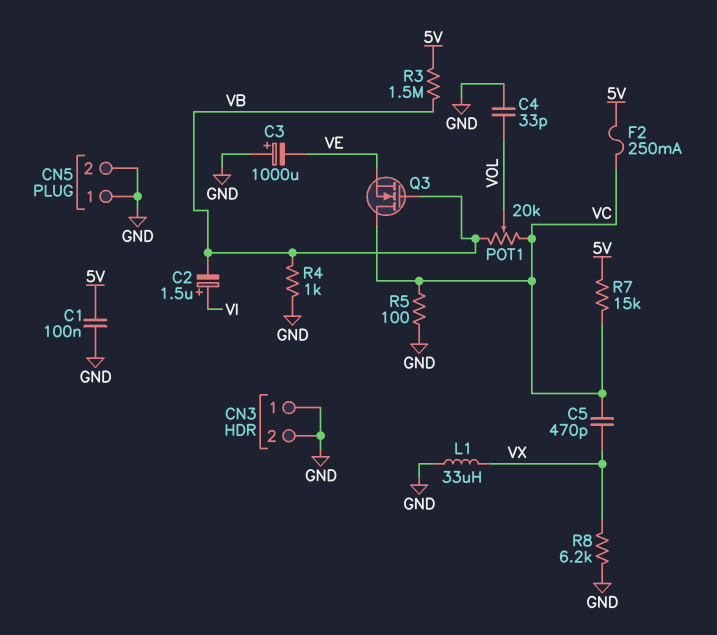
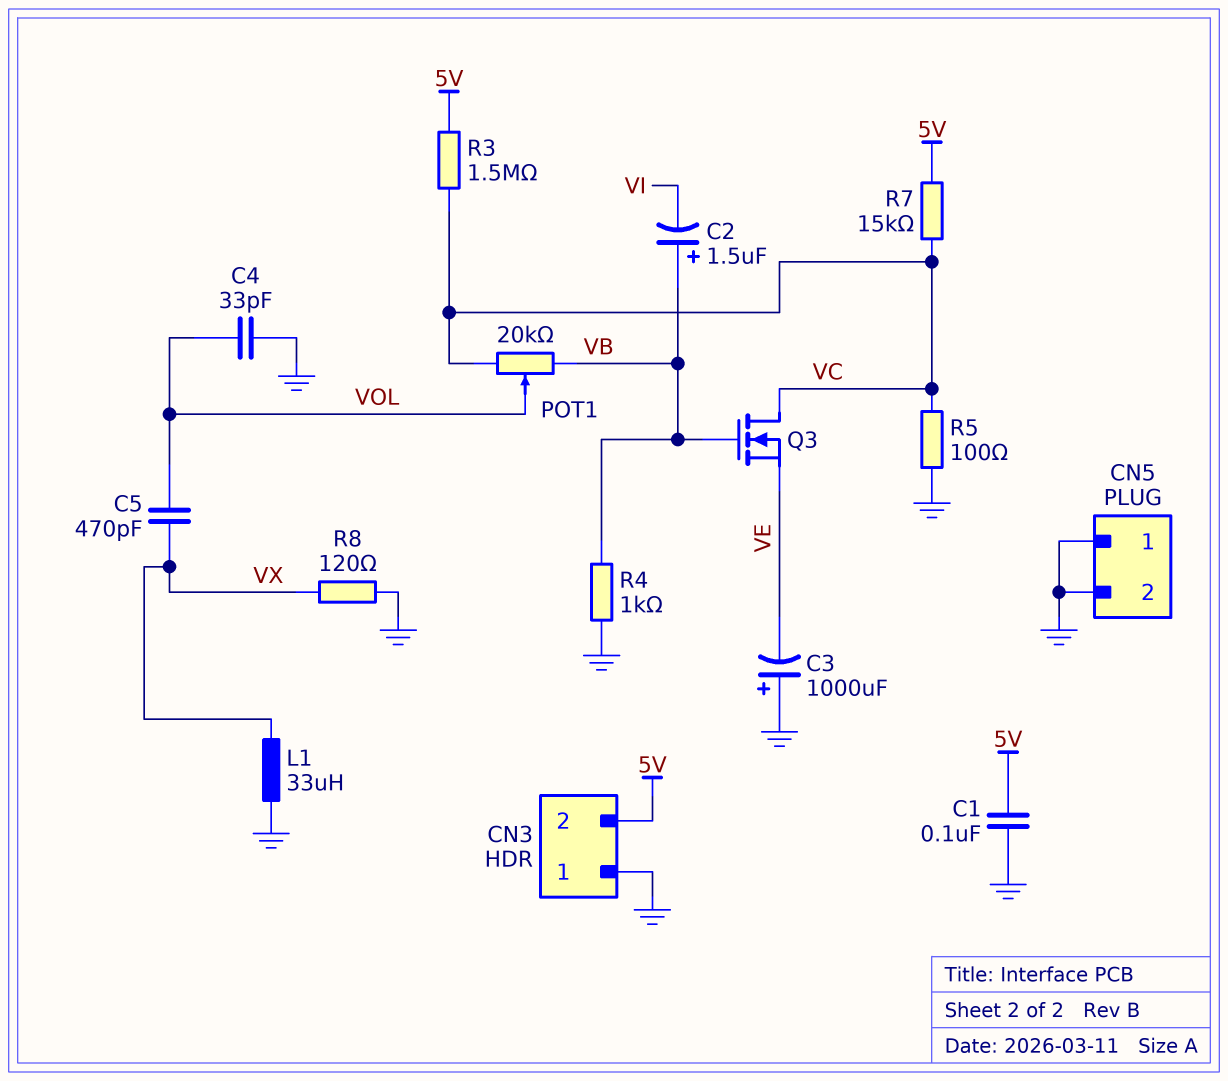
C2: 1.5uF (plus VI, minus VB) -> 1.5uF (plus VB, minus VI)
C5: 470pF (VC, VX) -> 470pF (VOL, VX)
CN3 pin 2: GND -> 5V
F2: 250mA (5V, VC) -> none
R3: 1.5M (5V, VB) -> 1.5M (5V, VC)
R8: 6.2k (GND, VX) -> 120 (GND, VX)

